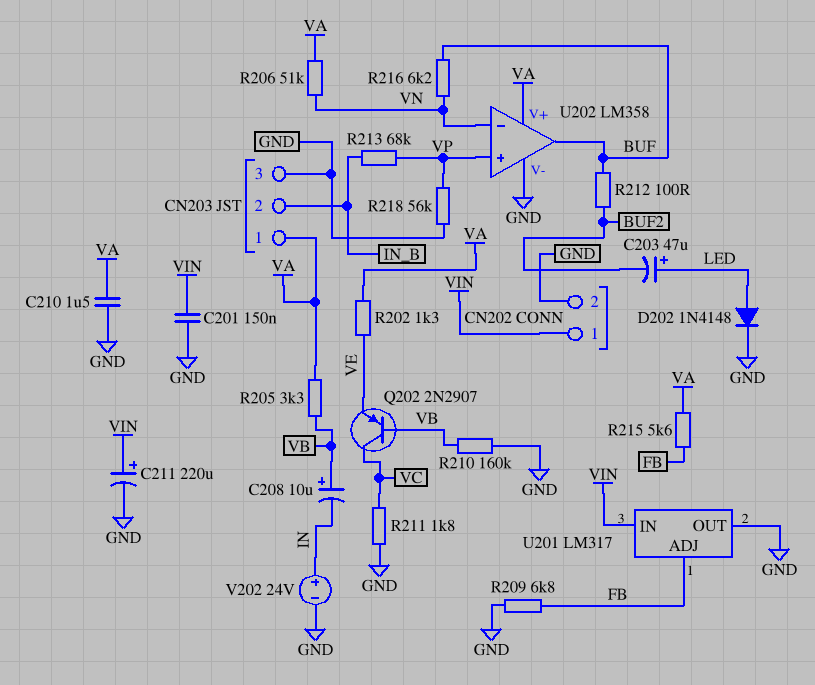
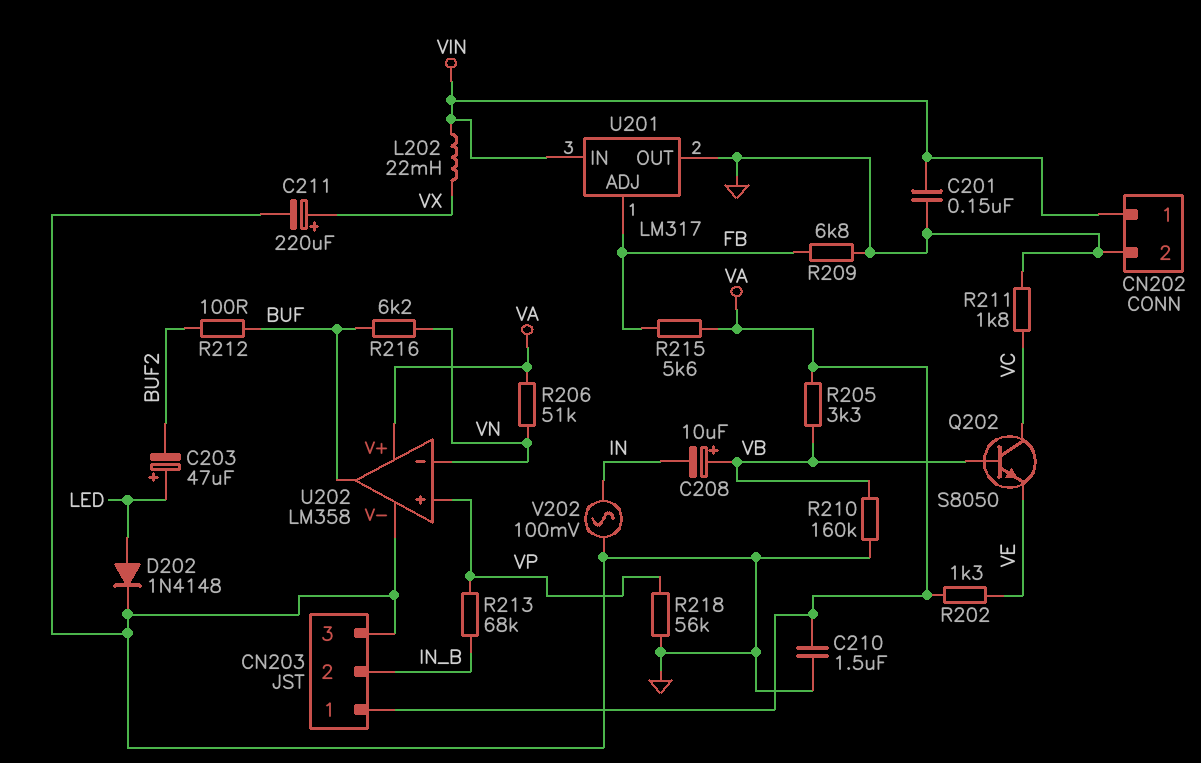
C211: 220uF (plus VIN, minus GND) -> 220uF (plus VX, minus GND)
L202: none -> 22mH (VIN, VX)
Q202: PNP 2N2907 (B VB, C VC, E VE) -> NPN S8050 (B VB, C VC, E VE)
V202: 24V (plus IN, minus GND) -> AC 100mV (GND, IN)

